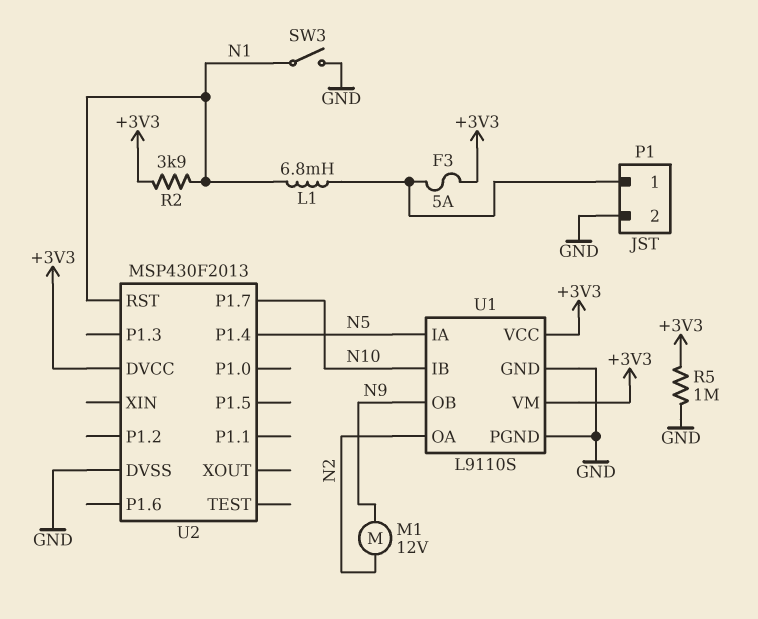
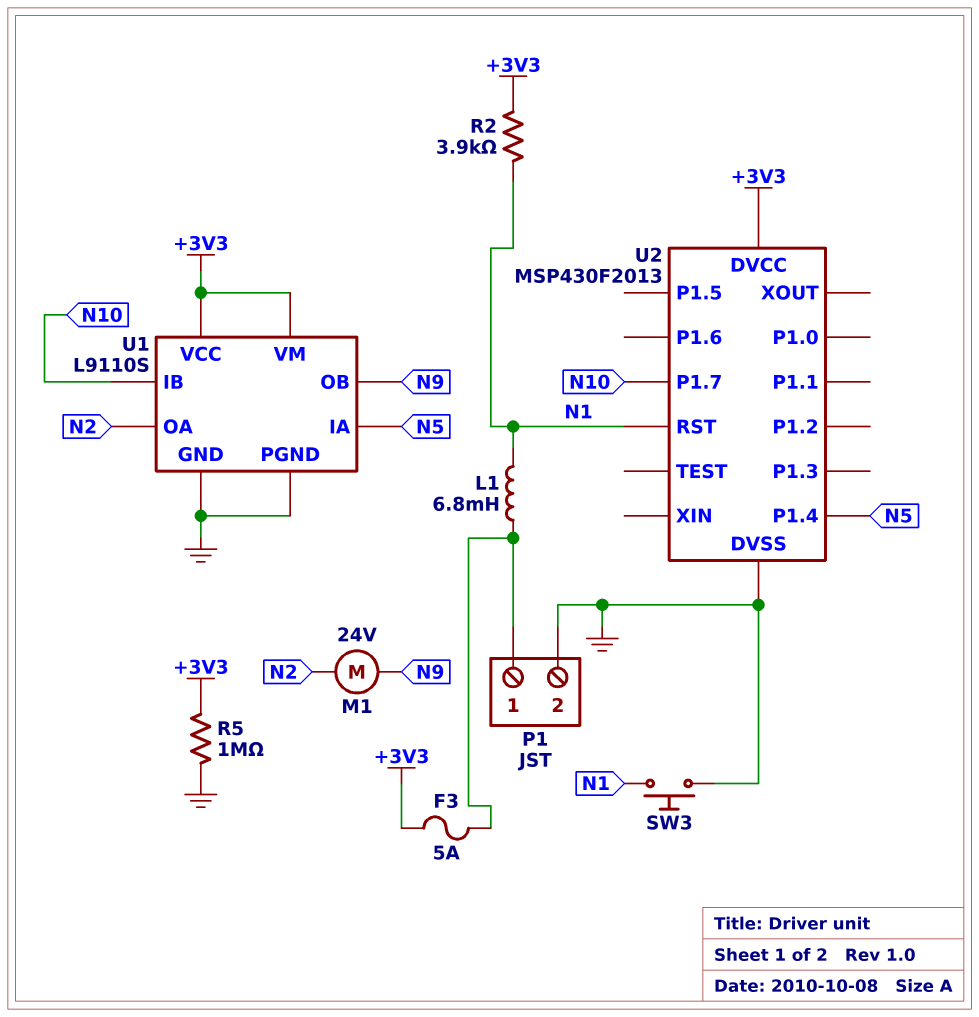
M1: motor 12V (N2, N9) -> motor 24V (N2, N9)
SW3: switch (GND, N1) -> button (GND, N1)

